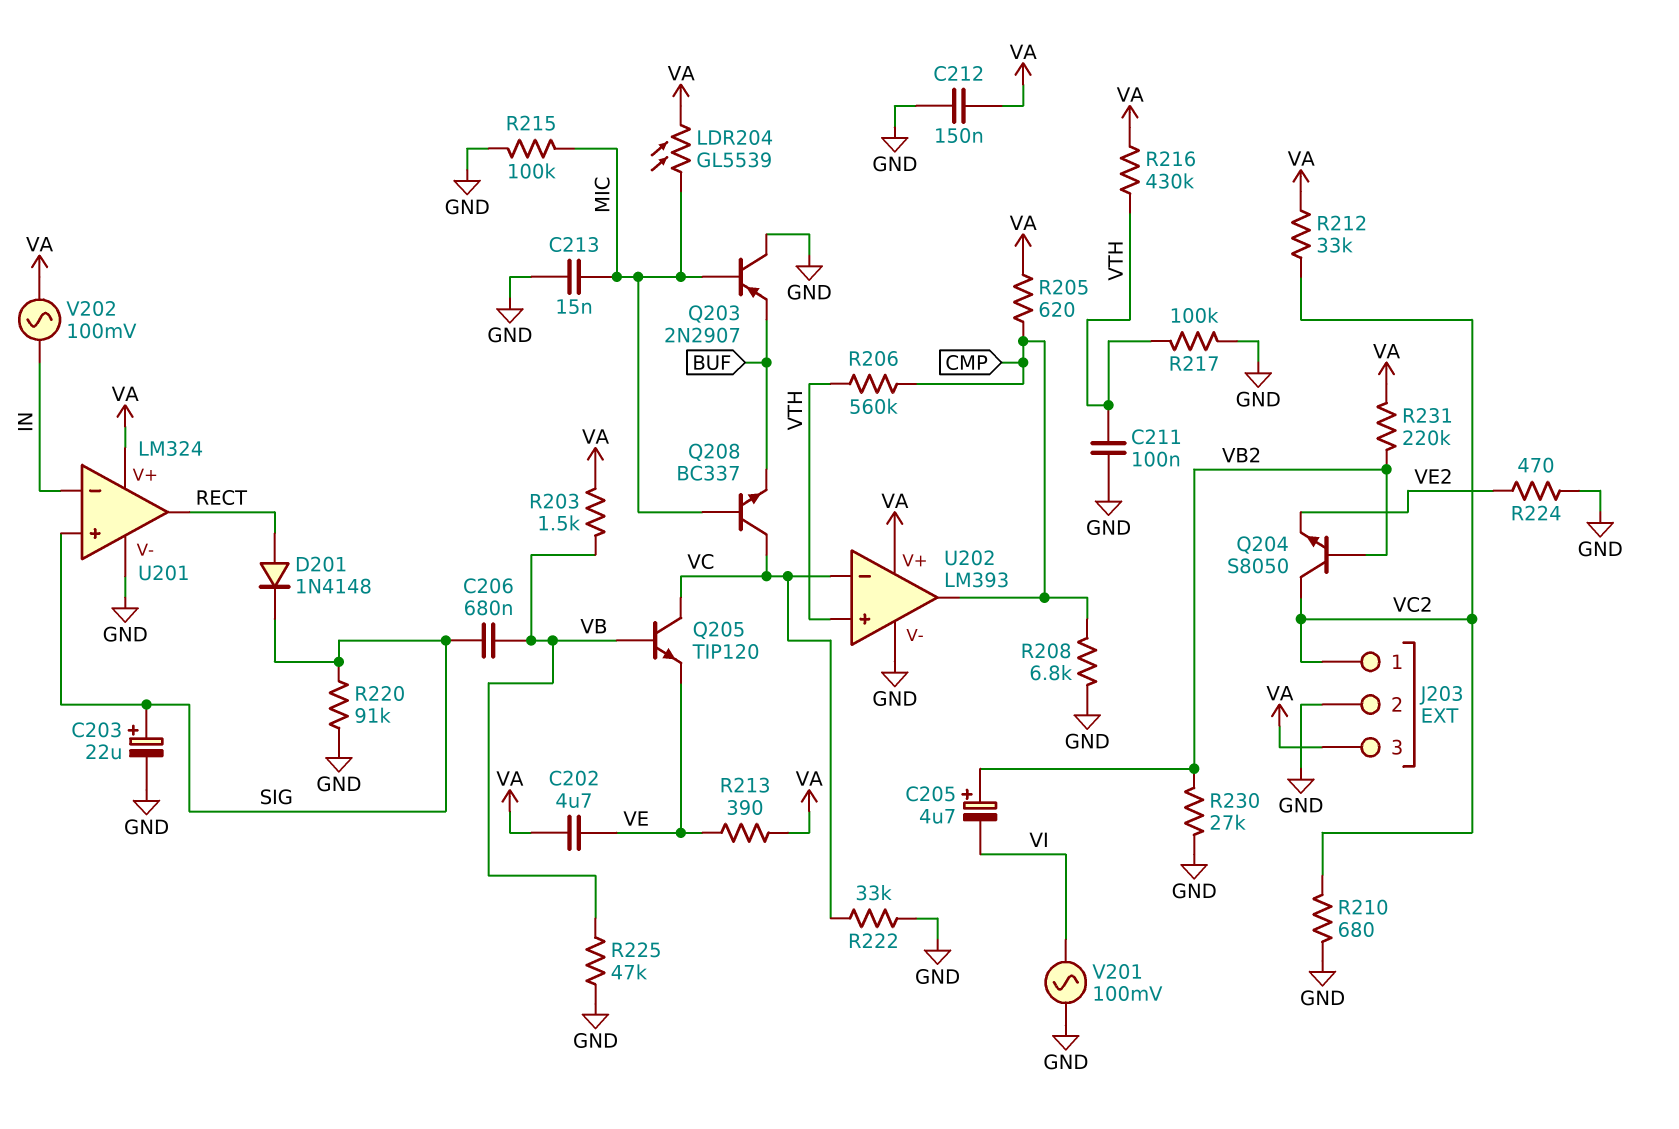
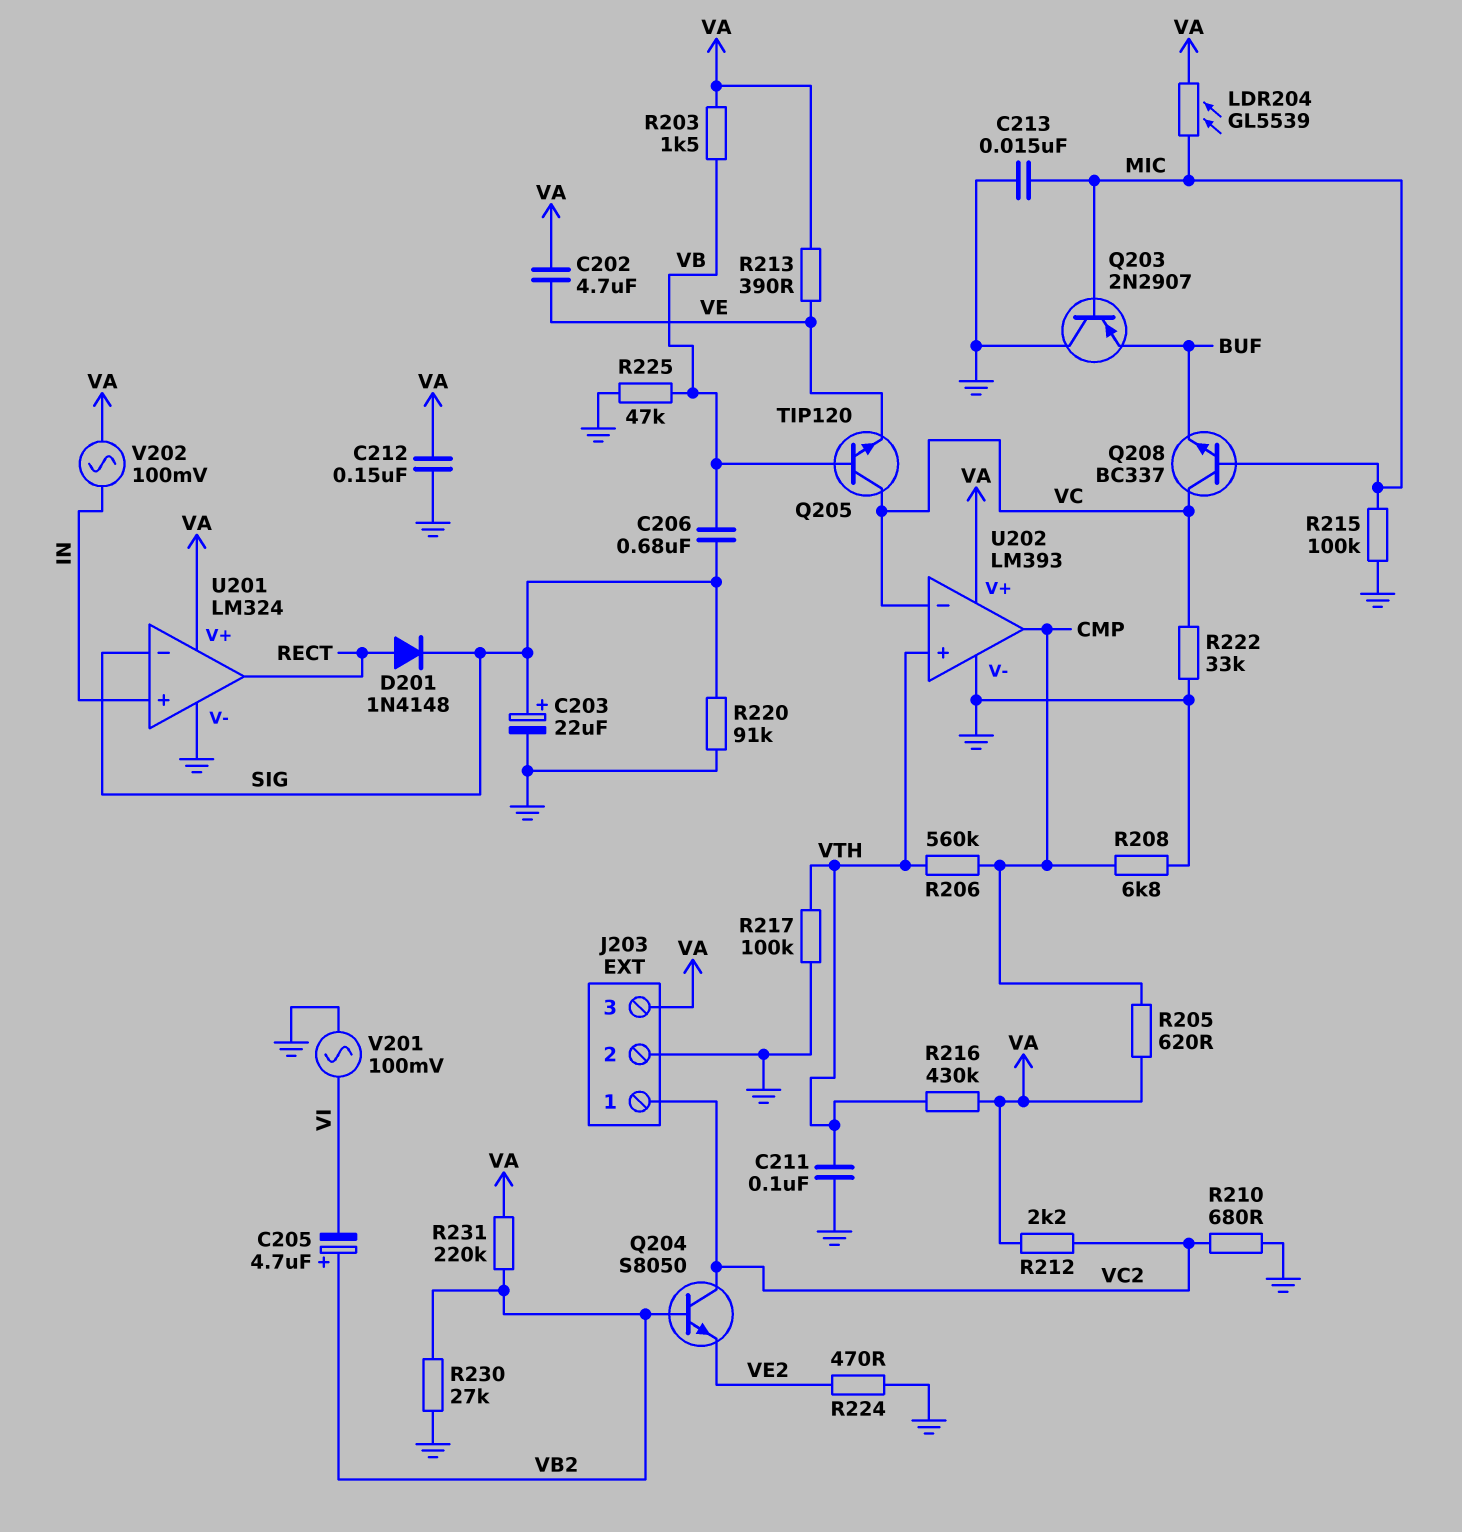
R212: 33k (VA, VC2) -> 2.2k (VA, VC2)
U201 pin in+: SIG -> IN
U201 pin in-: IN -> SIG

